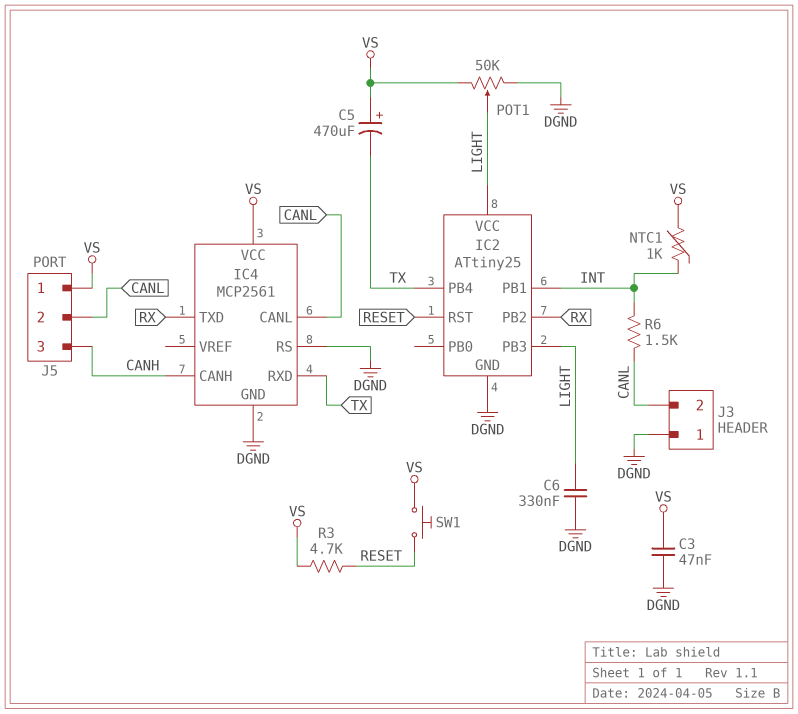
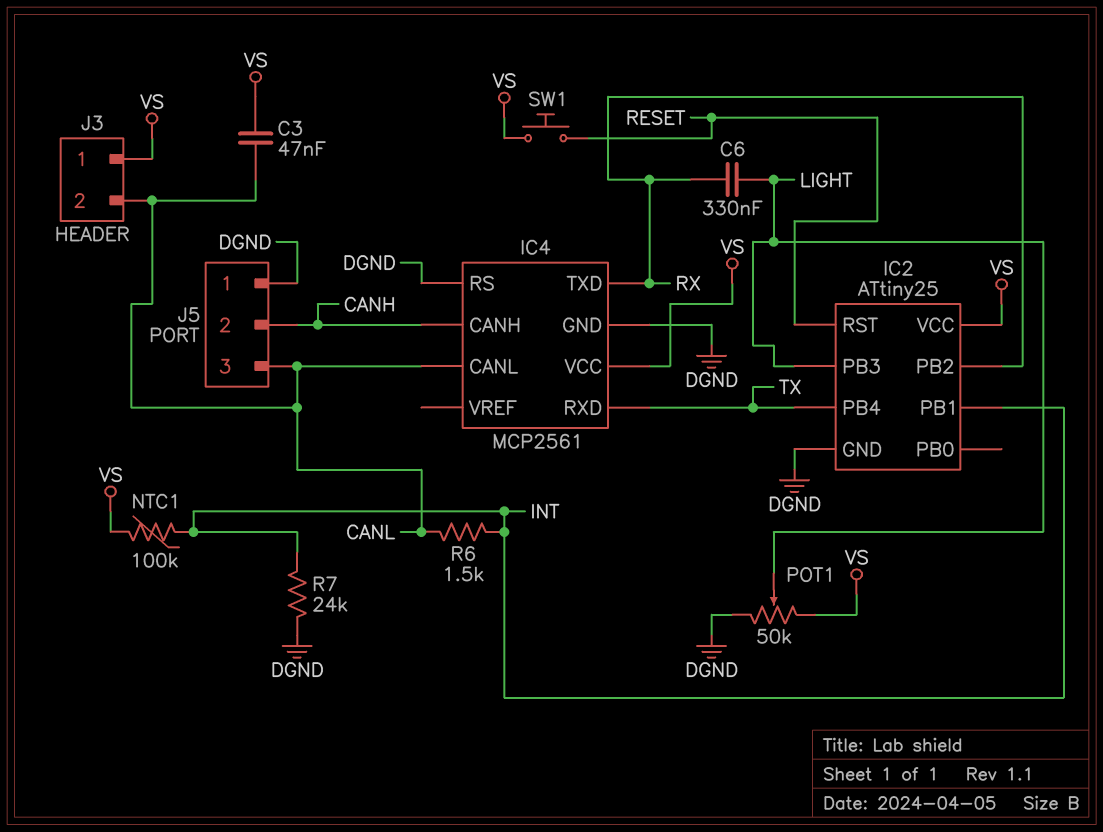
C3: 47nF (DGND, VS) -> 47nF (CANL, VS)
C5: 470uF (plus VS, minus TX) -> none
C6: 330nF (DGND, LIGHT) -> 330nF (LIGHT, RX)
IC2 pin VCC: LIGHT -> VS
J3 pin 1: DGND -> VS
J5 pin 1: VS -> DGND
J5 pin 2: CANL -> CANH
J5 pin 3: CANH -> CANL
NTC1: 1k (INT, VS) -> 100k (INT, VS)
R3: 4.7k (RESET, VS) -> none
R7: none -> 24k (DGND, INT)

